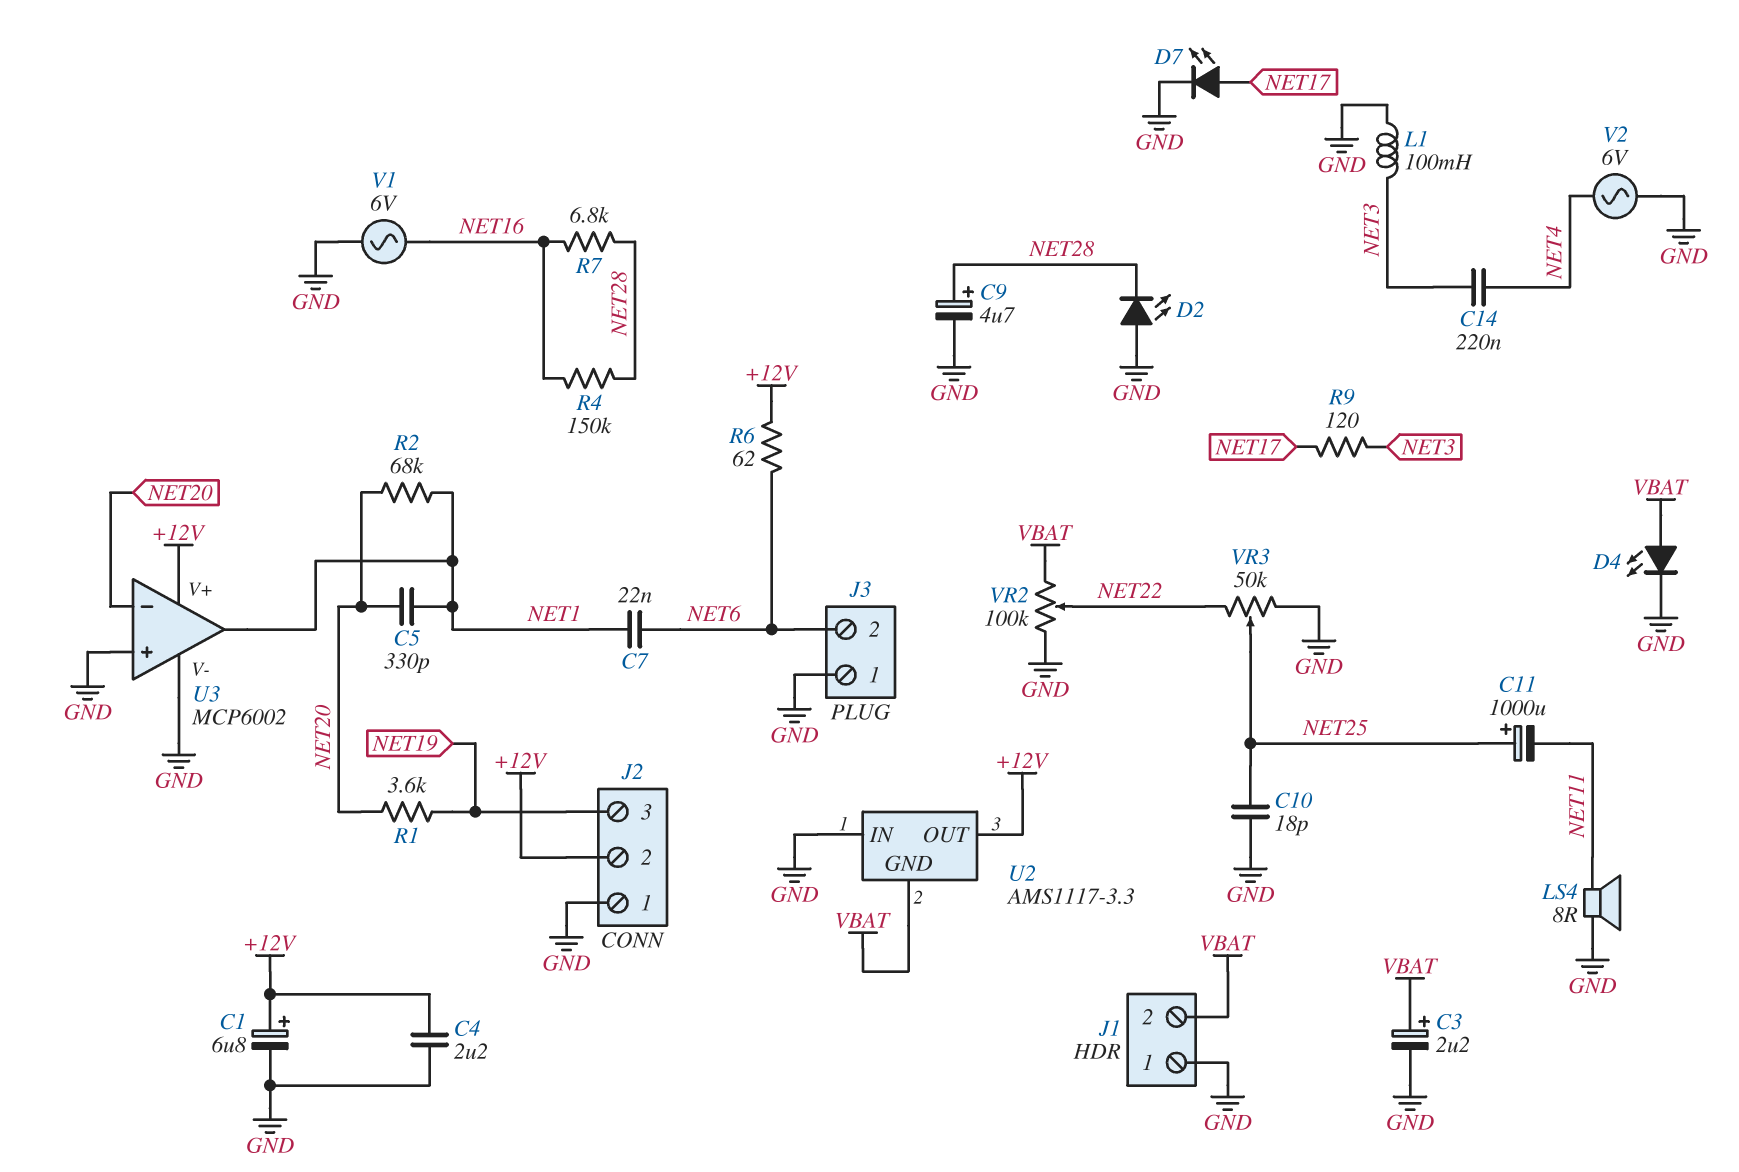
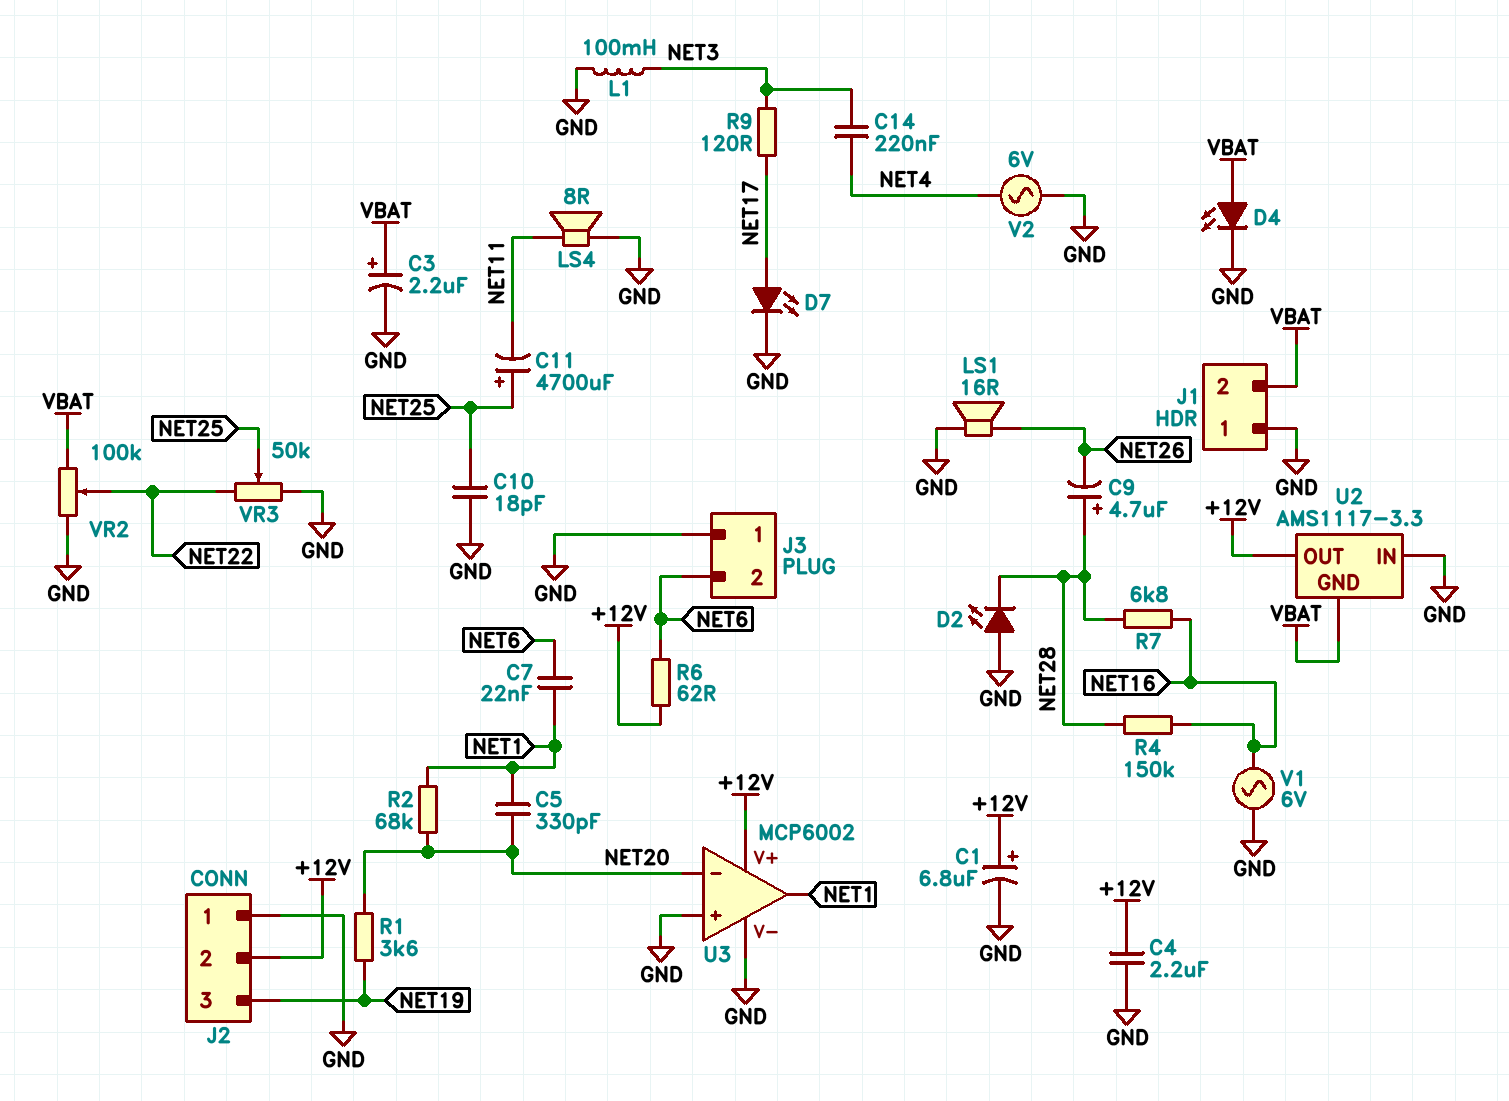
C9: 4.7uF (plus NET28, minus GND) -> 4.7uF (plus NET28, minus NET26)
C11: 1000uF (plus NET25, minus NET11) -> 4700uF (plus NET25, minus NET11)
LS1: none -> speaker 16R (GND, NET26)

